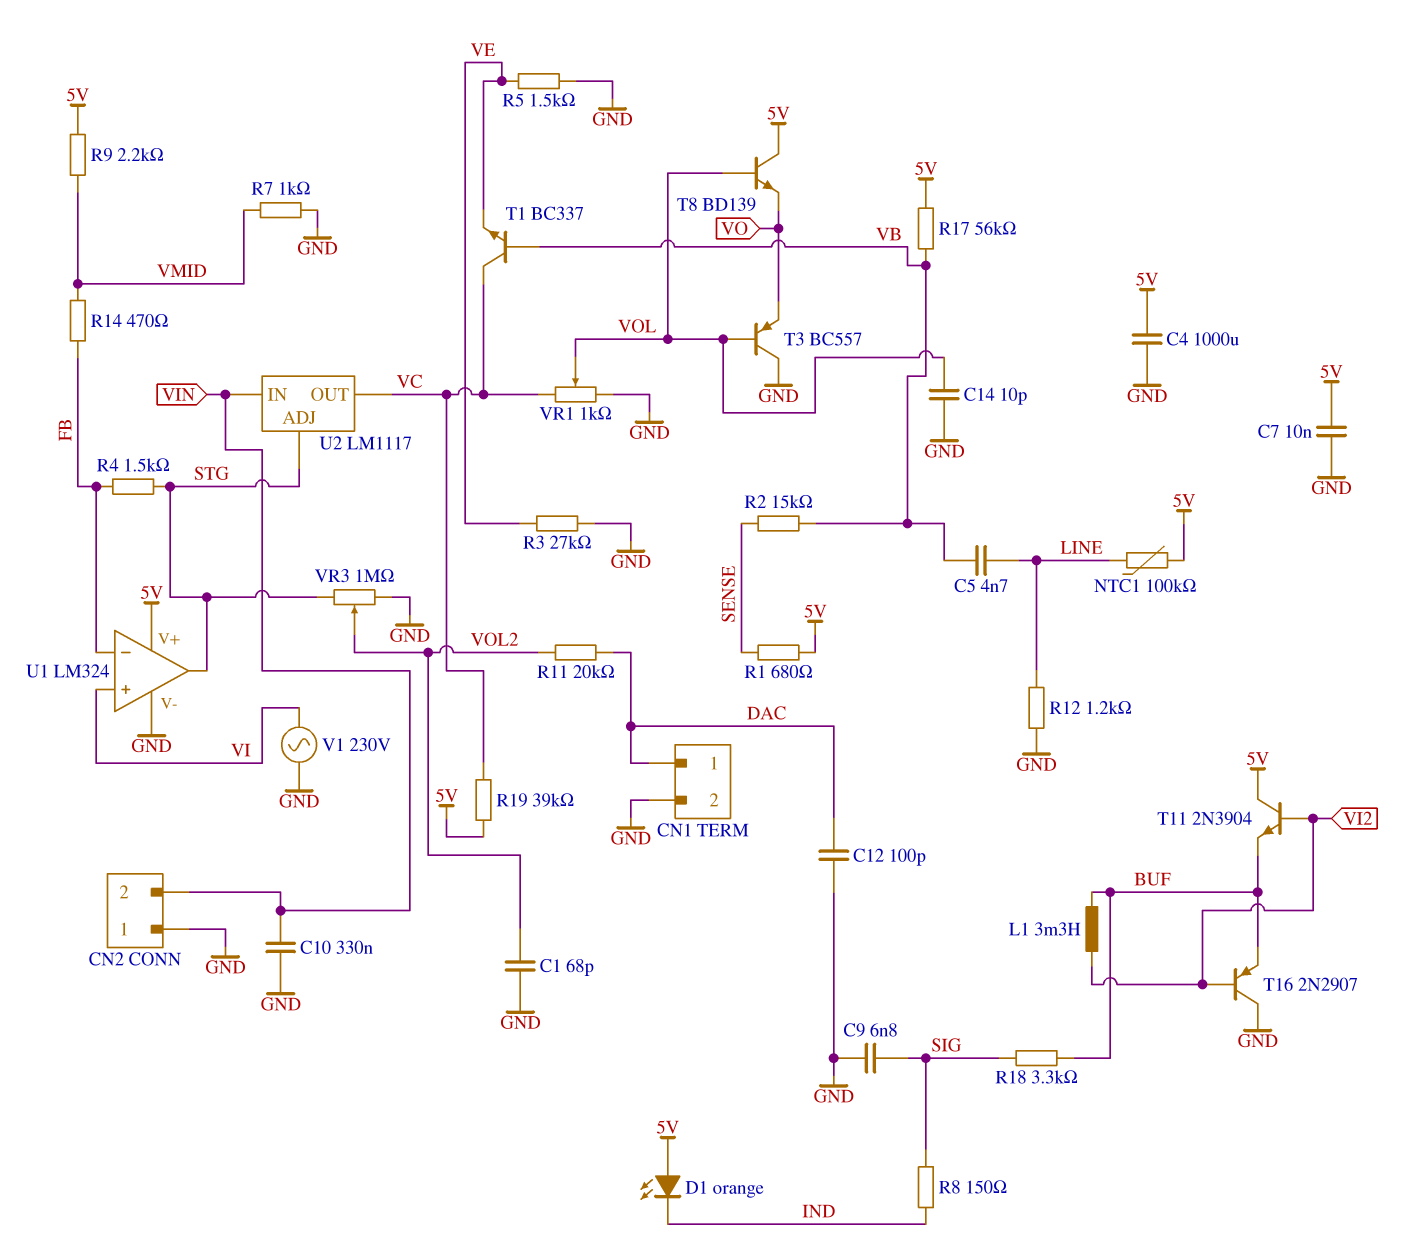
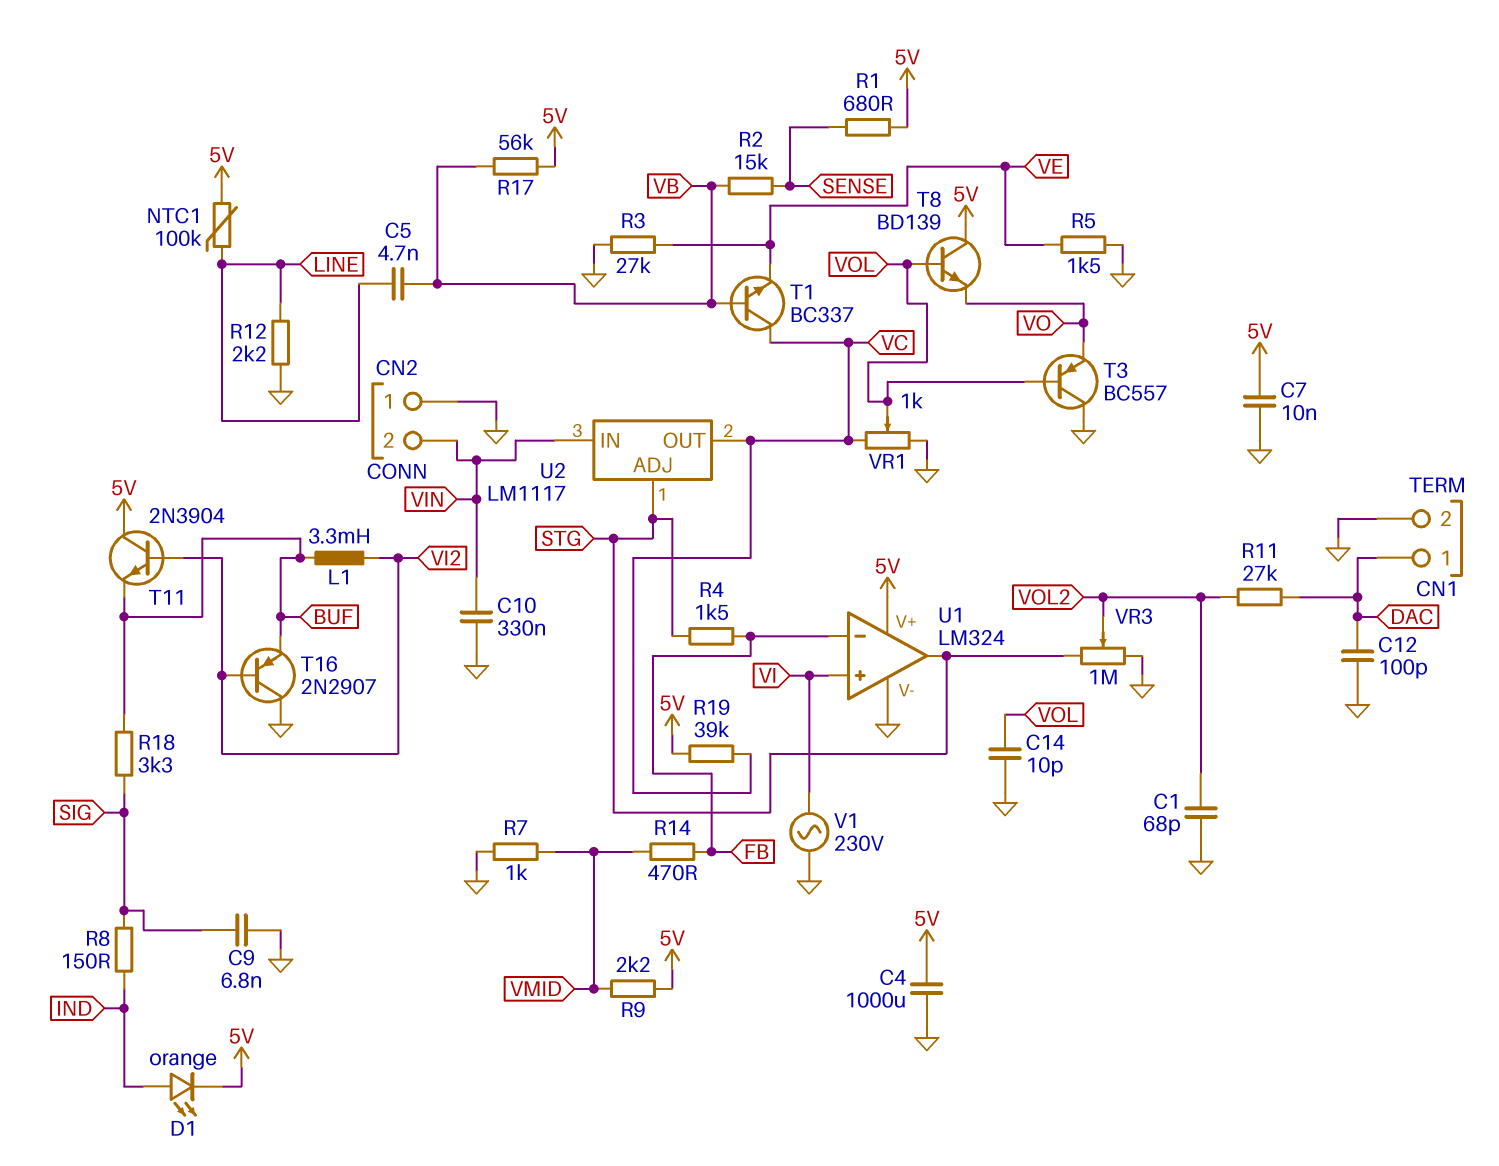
D1: LED orange (A 5V, K IND) -> LED orange (A IND, K 5V)
R11: 20k (DAC, VOL2) -> 27k (DAC, VOL2)
R12: 1.2k (GND, LINE) -> 2.2k (GND, LINE)

